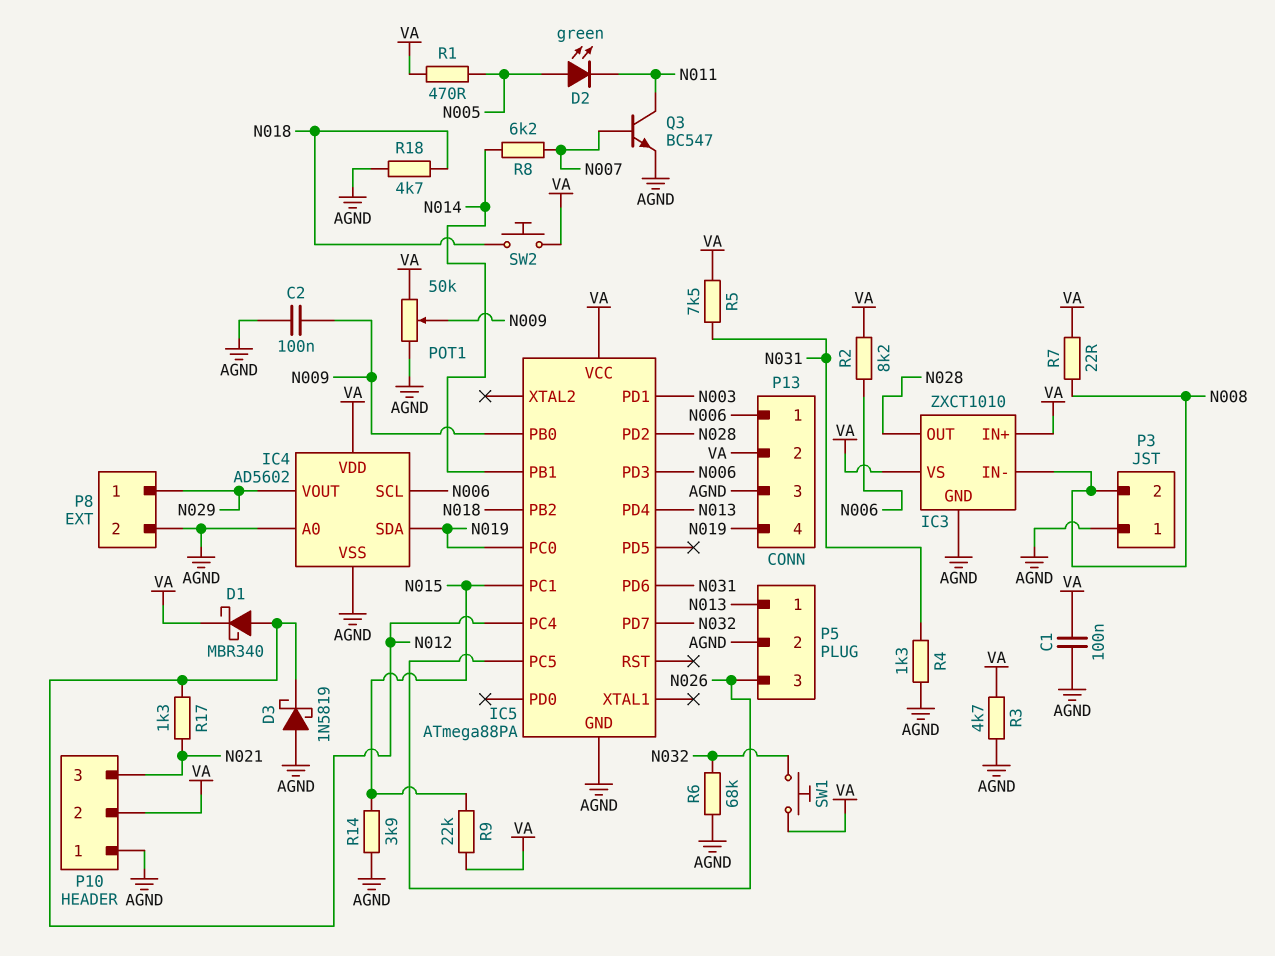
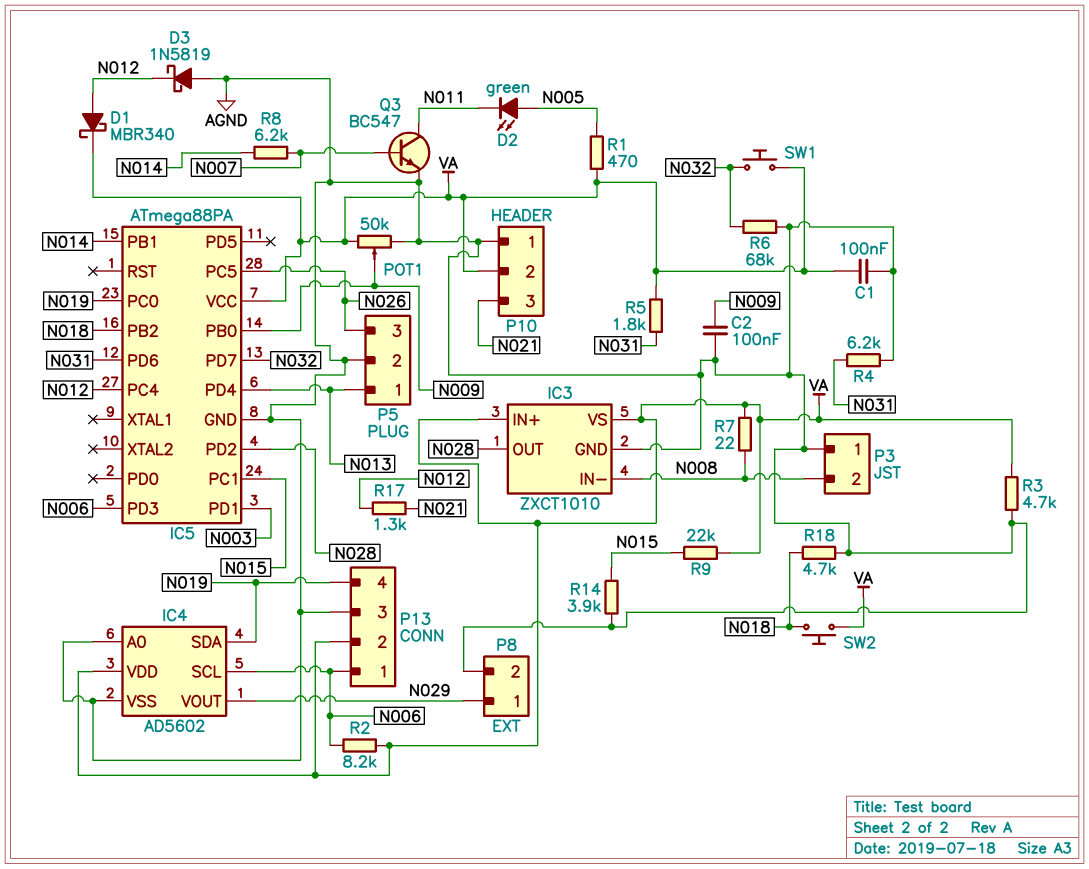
R4: 1.3k (AGND, N031) -> 6.2k (AGND, N031)
R5: 7.5k (N031, VA) -> 1.8k (N031, VA)

